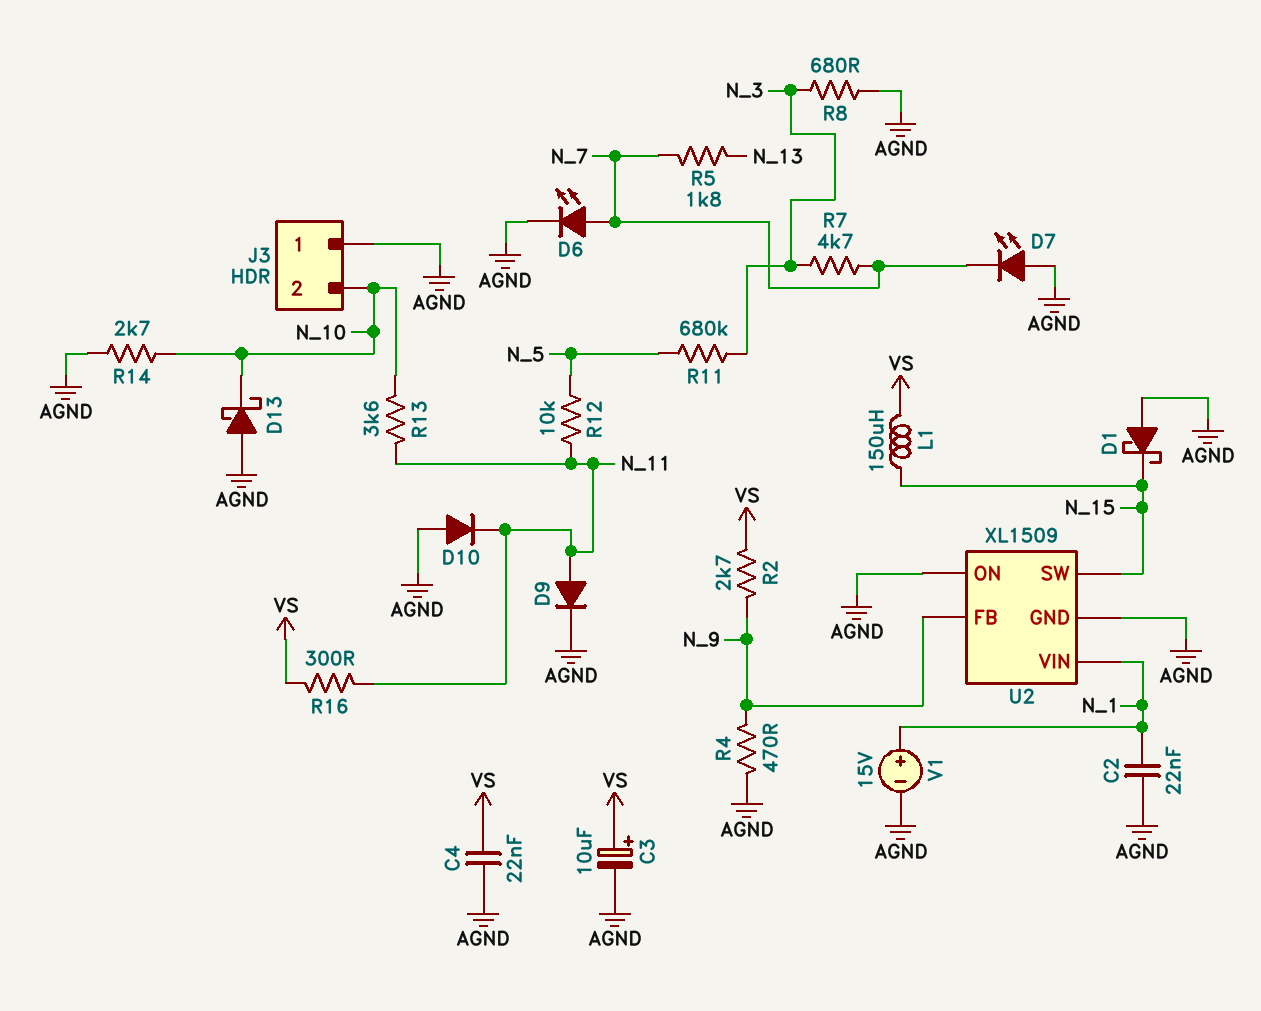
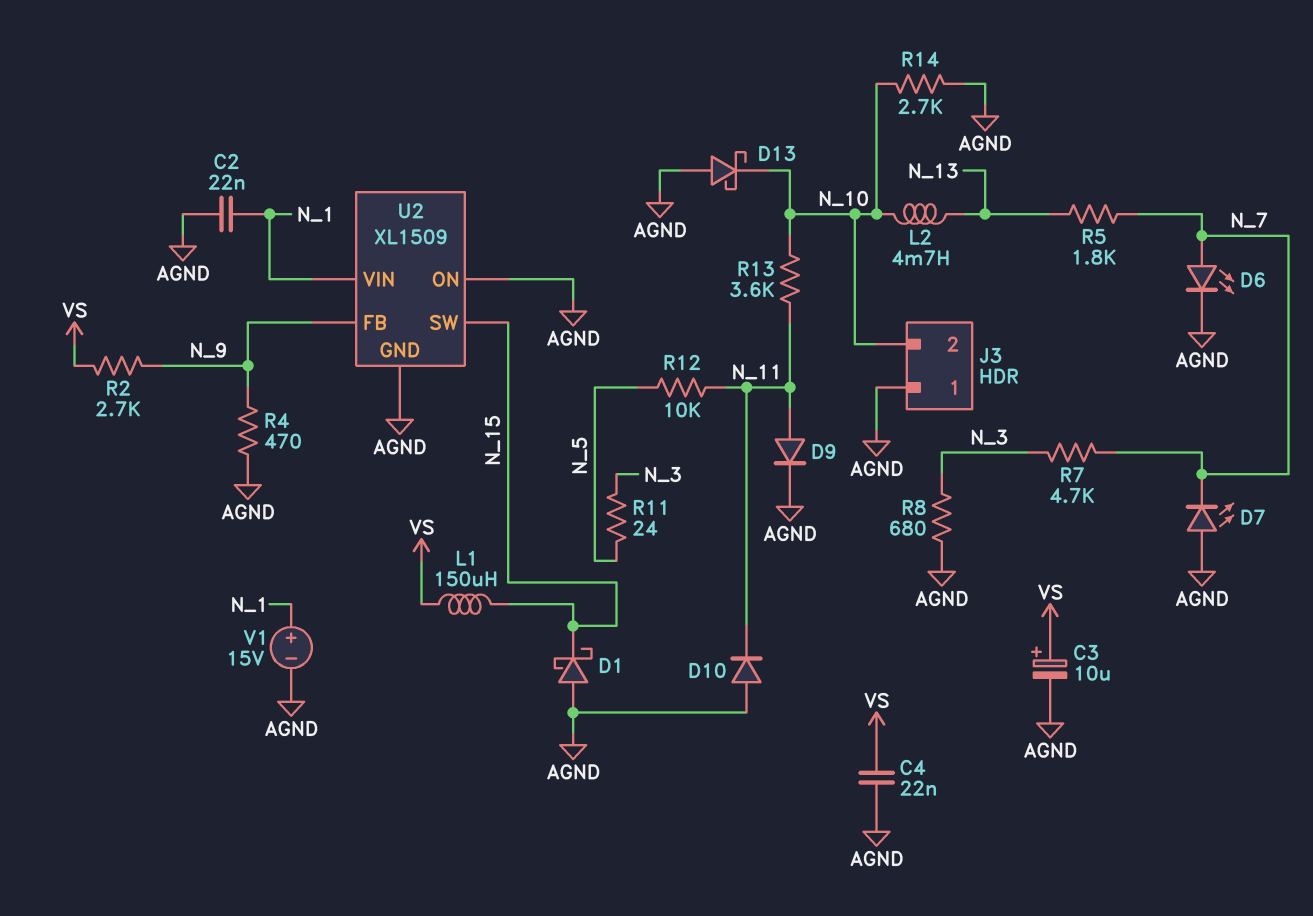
L2: none -> 4.7mH (N_10, N_13)
R11: 680k (N_3, N_5) -> 24 (N_3, N_5)
R16: 300 (N_11, VS) -> none

